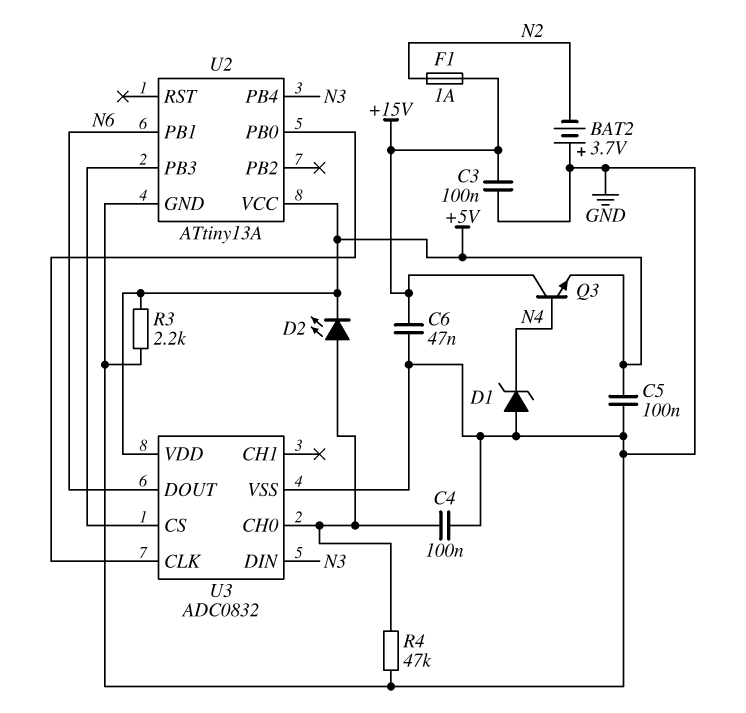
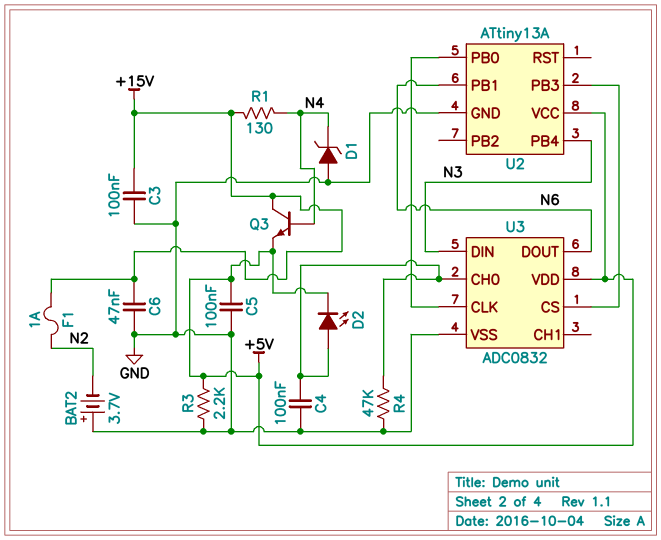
R1: none -> 130 (+15V, N4)

